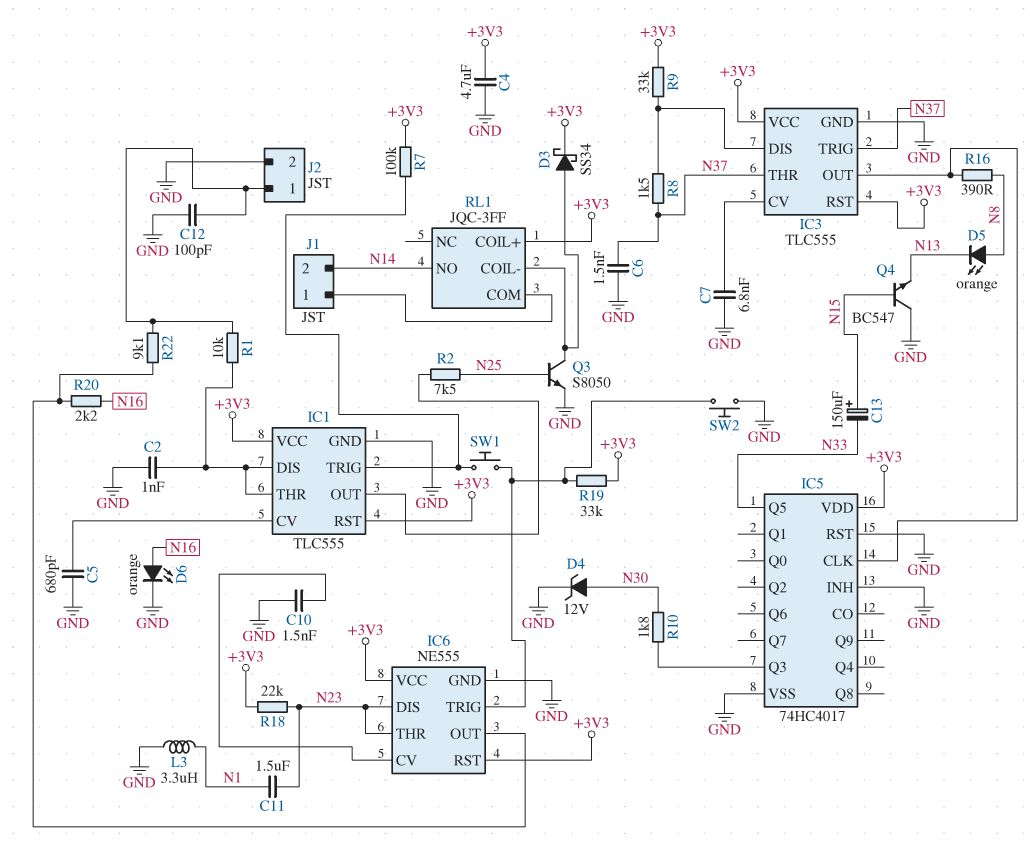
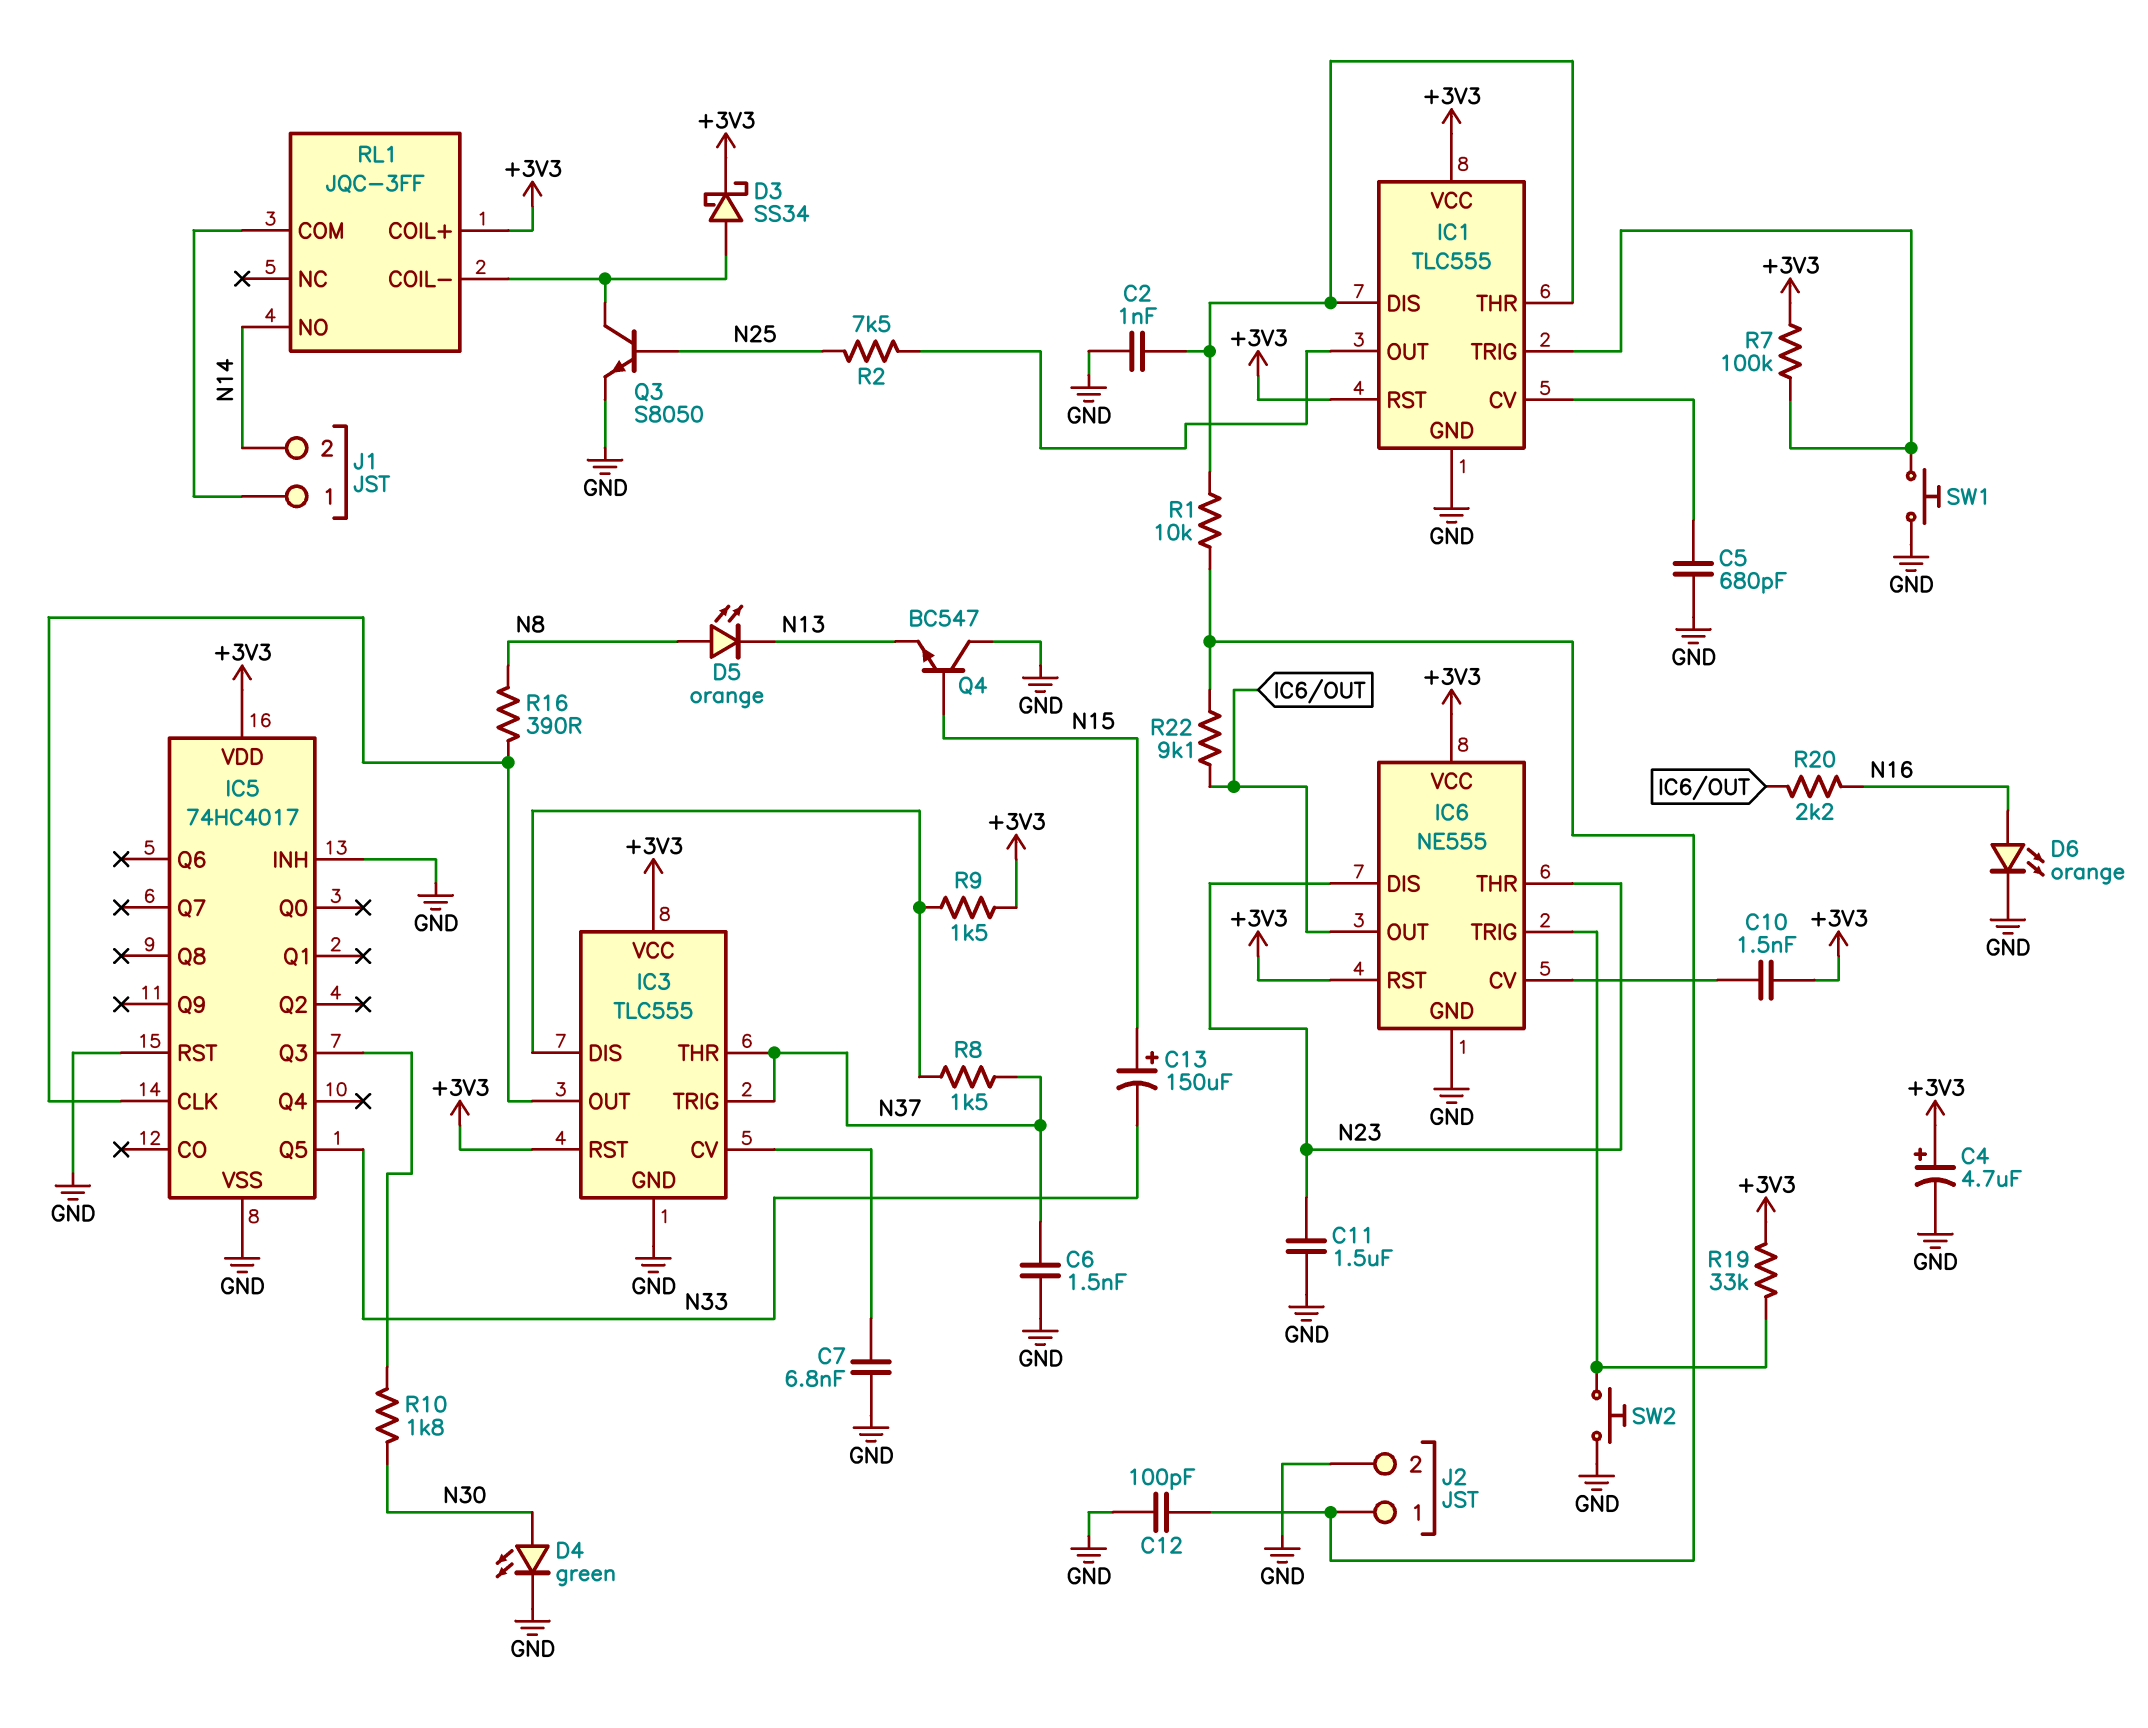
C4: 4.7uF (+3V3, GND) -> 4.7uF (plus +3V3, minus GND)
C10: 1.5nF (GND, IC6/CV) -> 1.5nF (+3V3, IC6/CV)
C11: 1.5uF (N1, N23) -> 1.5uF (GND, N23)
D4: zener 12V (A N30, K GND) -> LED green (A N30, K GND)
L3: 3.3uH (GND, N1) -> none
R9: 33k (+3V3, IC3/DIS) -> 1.5k (+3V3, IC3/DIS)
R18: 22k (+3V3, N23) -> none
SW1: button (IC1/TRIG, IC6/TRIG) -> button (GND, IC1/TRIG)

